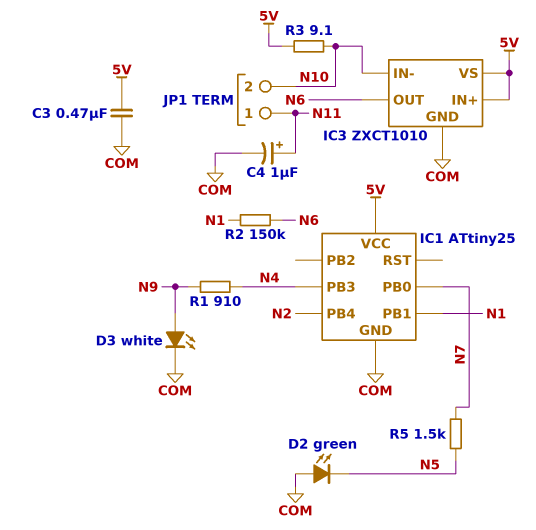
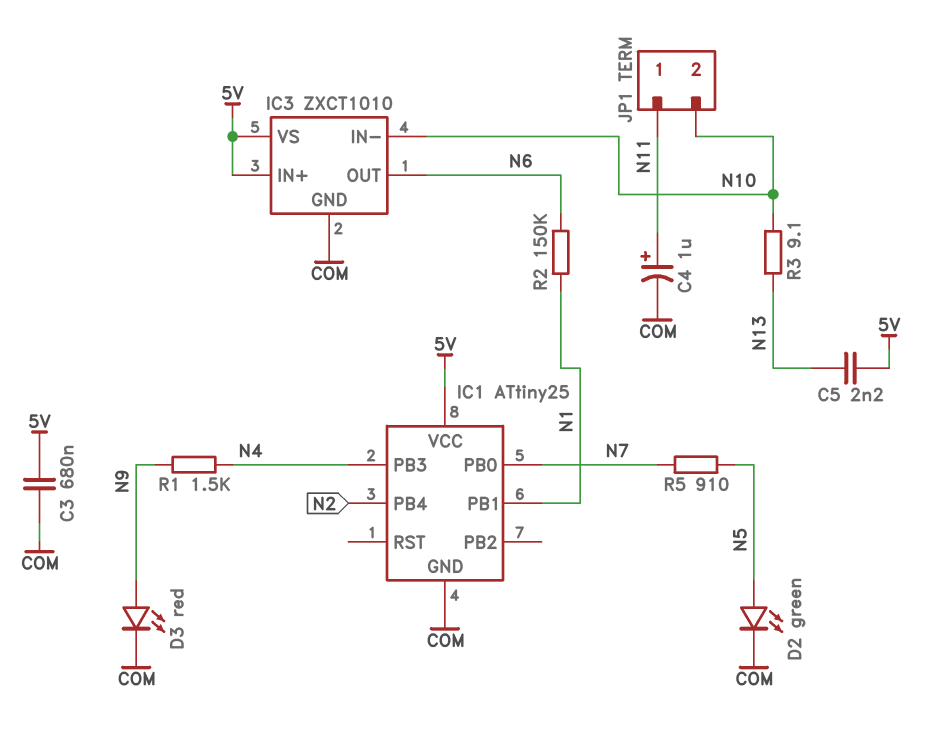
C3: 470nF (5V, COM) -> 680nF (5V, COM)
C5: none -> 2.2nF (5V, N13)
D2: LED green (A COM, K N5) -> LED green (A N5, K COM)
D3: LED white (A N9, K COM) -> LED red (A N9, K COM)
R1: 910 (N4, N9) -> 1.5k (N4, N9)
R3: 9.1 (5V, N10) -> 9.1 (N10, N13)
R5: 1.5k (N5, N7) -> 910 (N5, N7)

